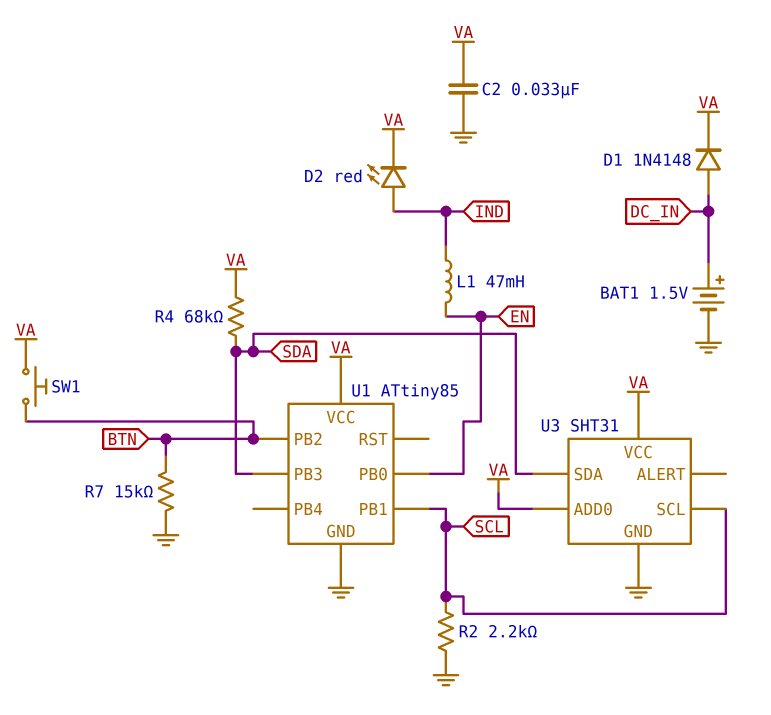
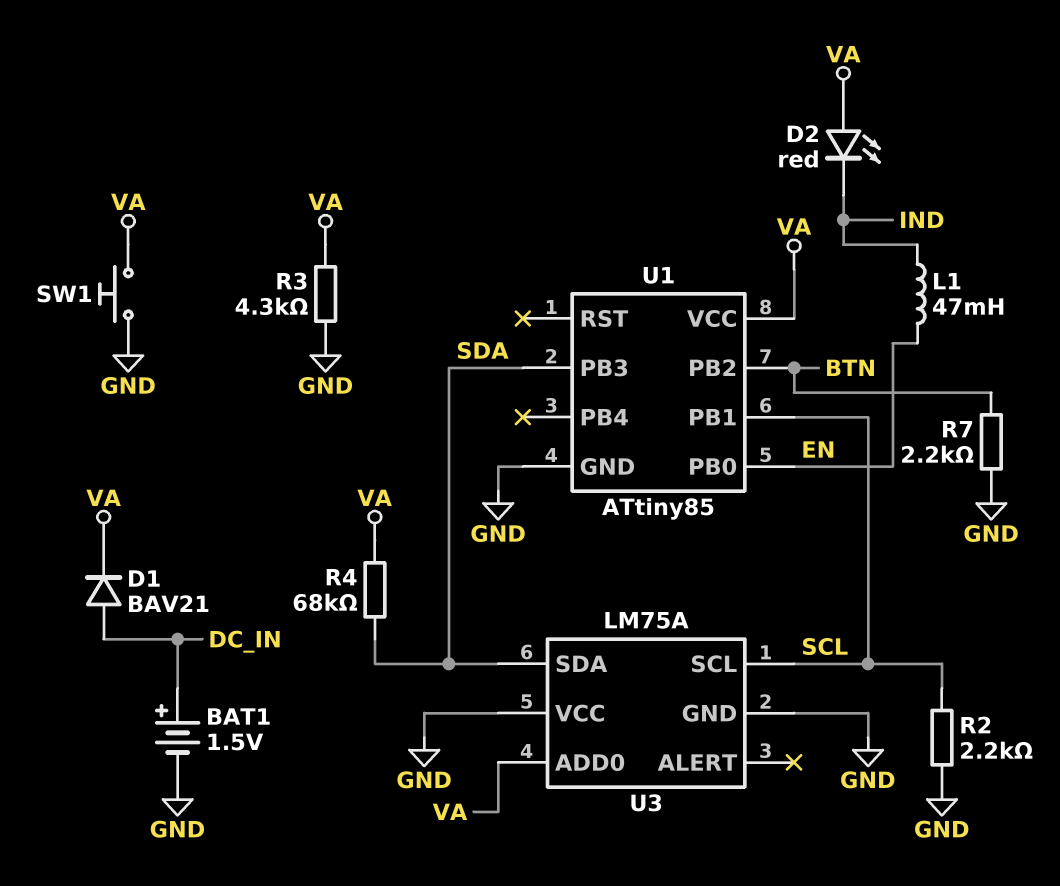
C2: 33nF (GND, VA) -> none
D1: diode 1N4148 (A DC_IN, K VA) -> diode BAV21 (A DC_IN, K VA)
D2: LED red (A IND, K VA) -> LED red (A VA, K IND)
R3: none -> 4.3k (GND, VA)
R7: 15k (BTN, GND) -> 2.2k (BTN, GND)
SW1: button (BTN, VA) -> button (GND, VA)
U3: SHT31 -> LM75A
U3 pin VCC: VA -> GND

